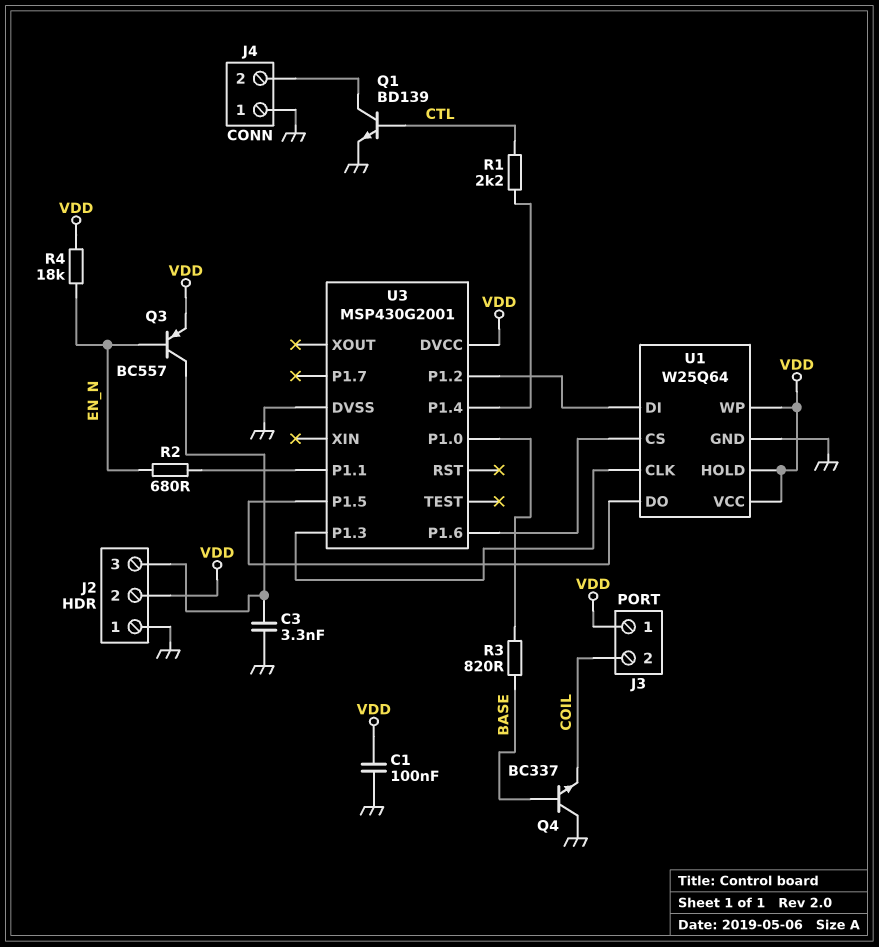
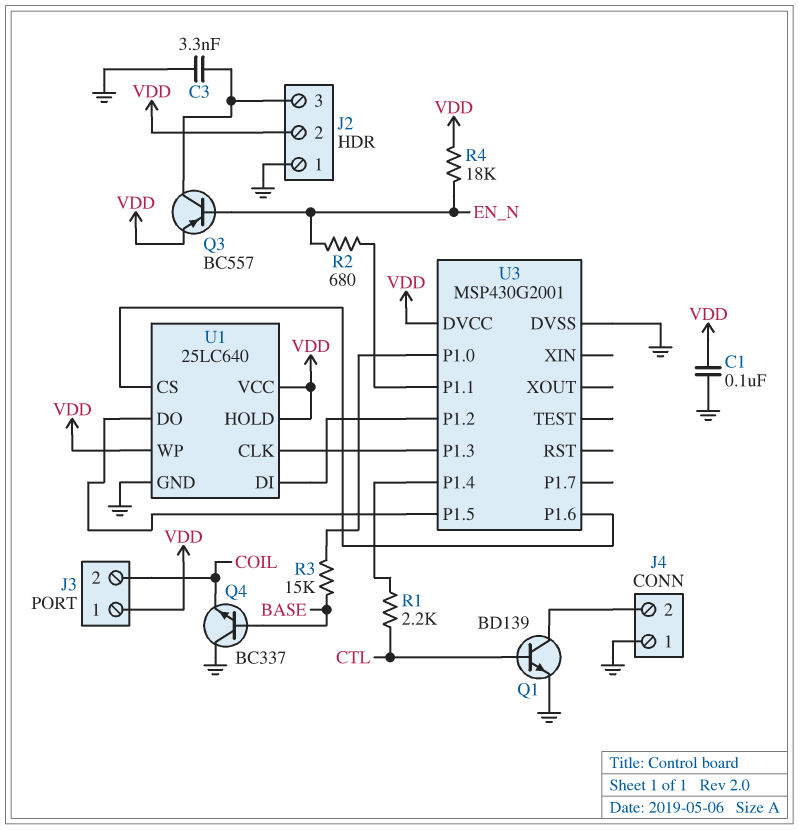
R3: 820 (BASE, U3/P1.0) -> 15k (BASE, U3/P1.0)
U1: W25Q64 -> 25LC640

